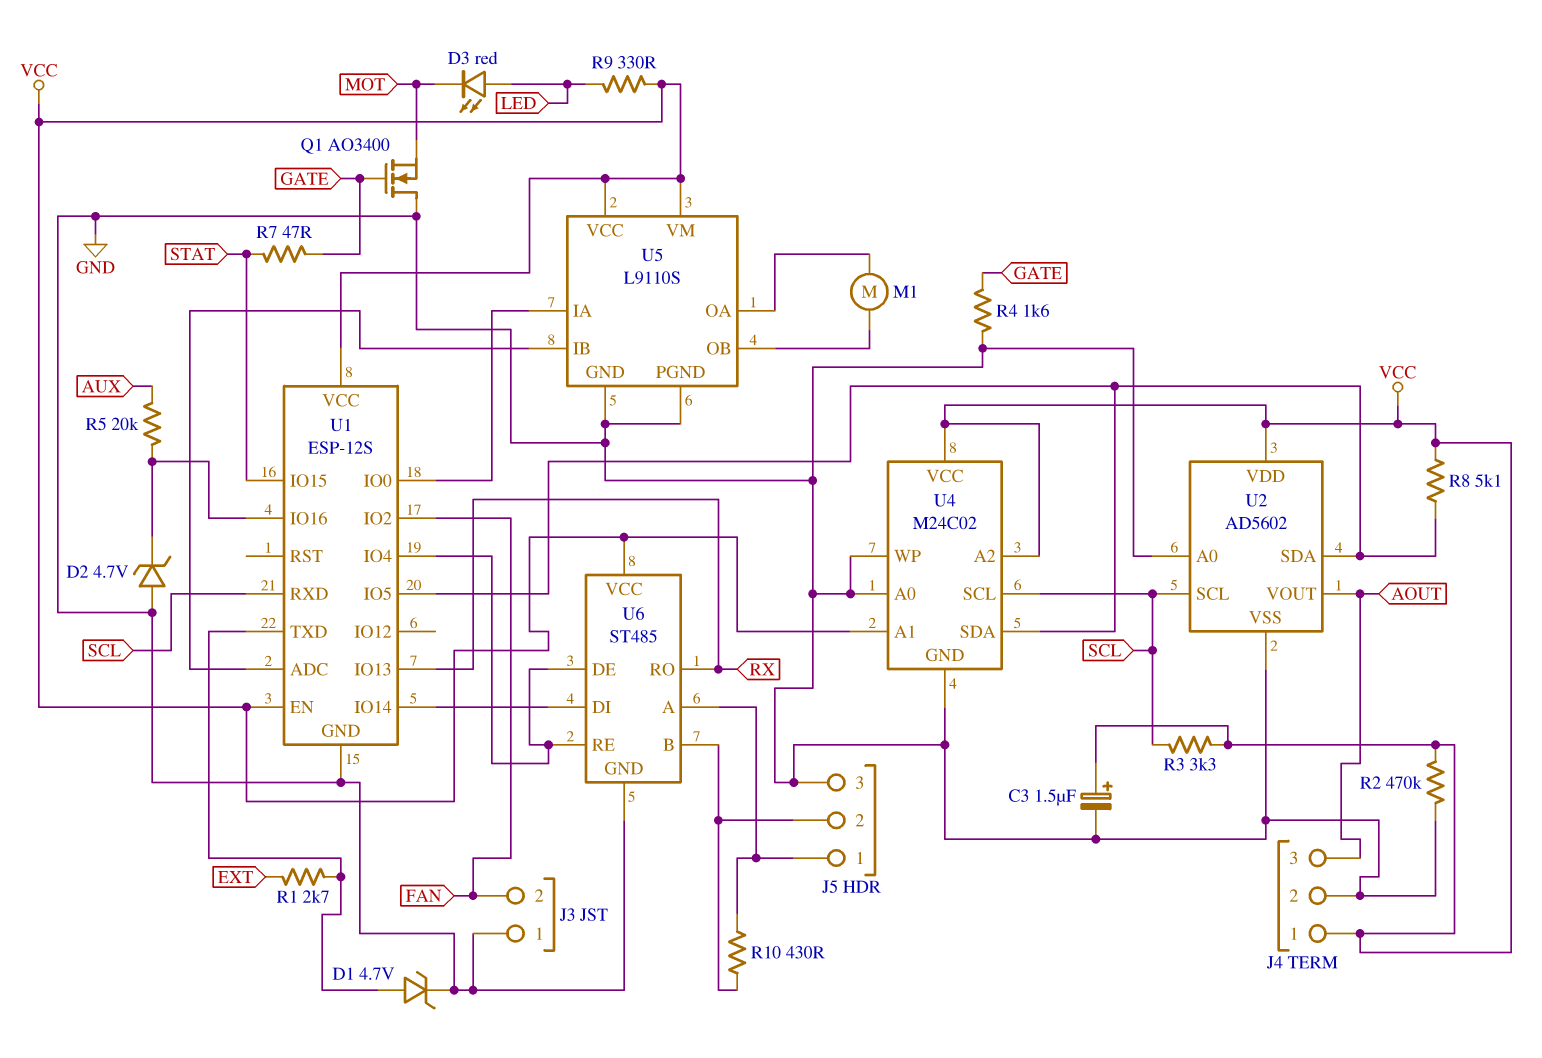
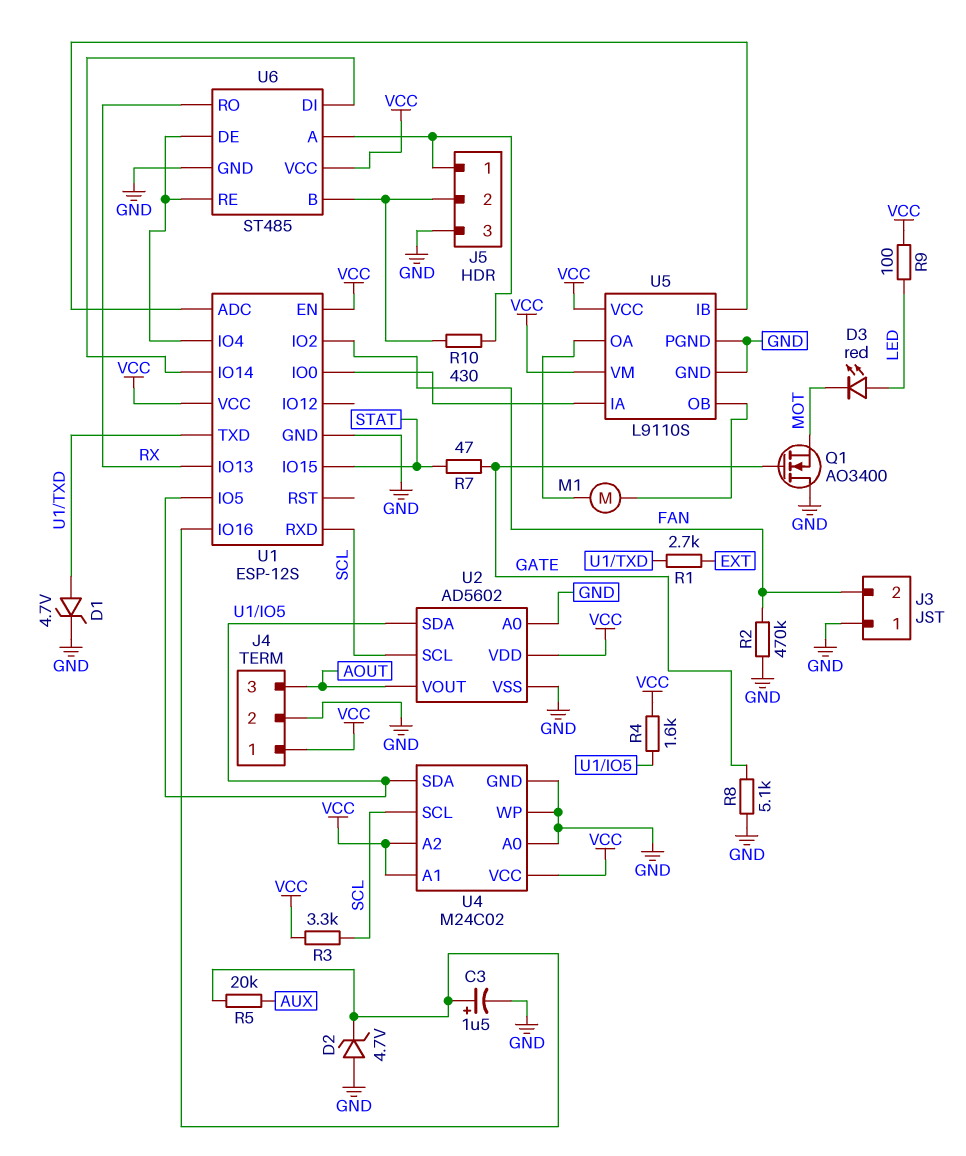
C3: 1.5uF (plus VCC, minus GND) -> 1.5uF (plus U1/IO16, minus GND)
R2: 470k (GND, VCC) -> 470k (FAN, GND)
R4: 1.6k (GATE, GND) -> 1.6k (U1/IO5, VCC)
R8: 5.1k (U1/IO5, VCC) -> 5.1k (GATE, GND)
R9: 330 (LED, VCC) -> 100 (LED, VCC)

